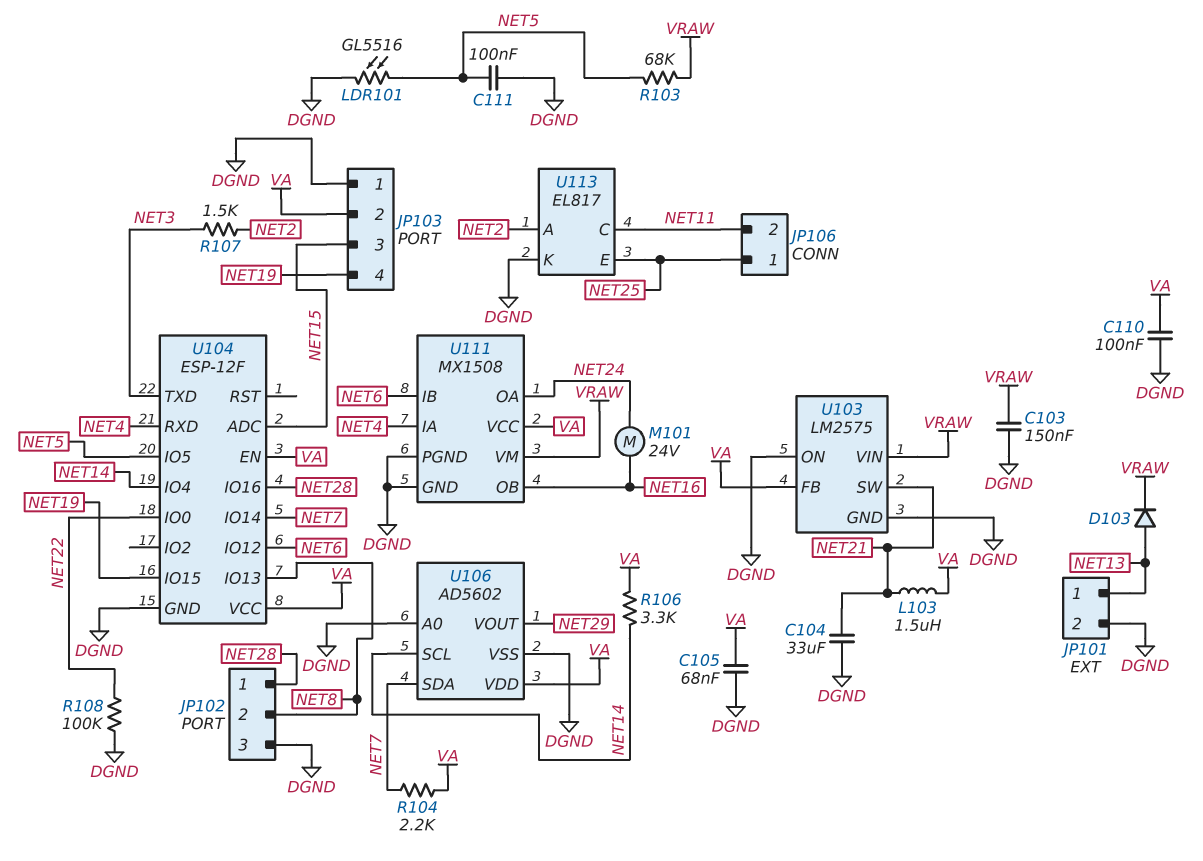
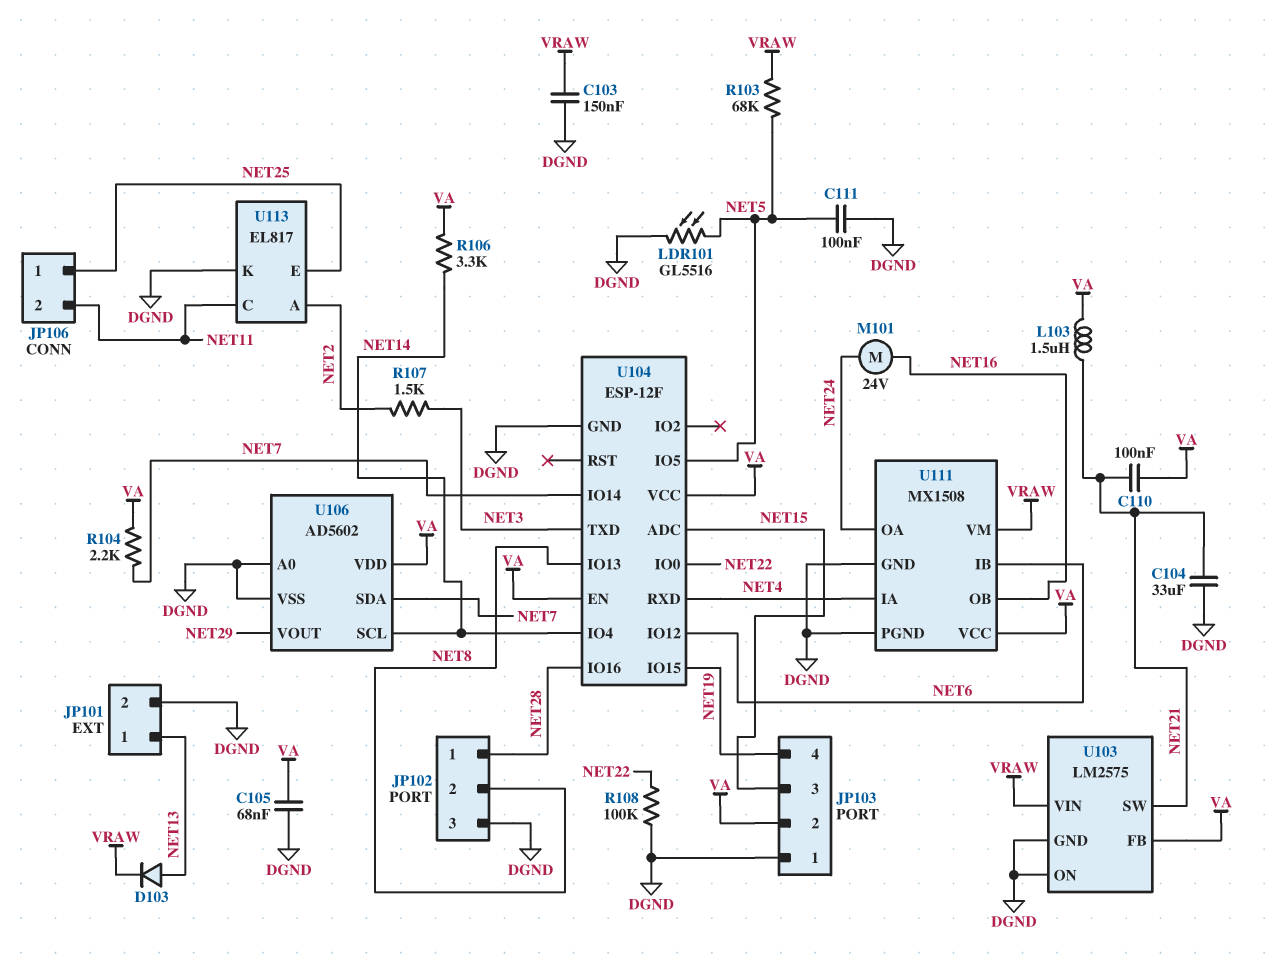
C110: 100nF (DGND, VA) -> 100nF (NET21, VA)

